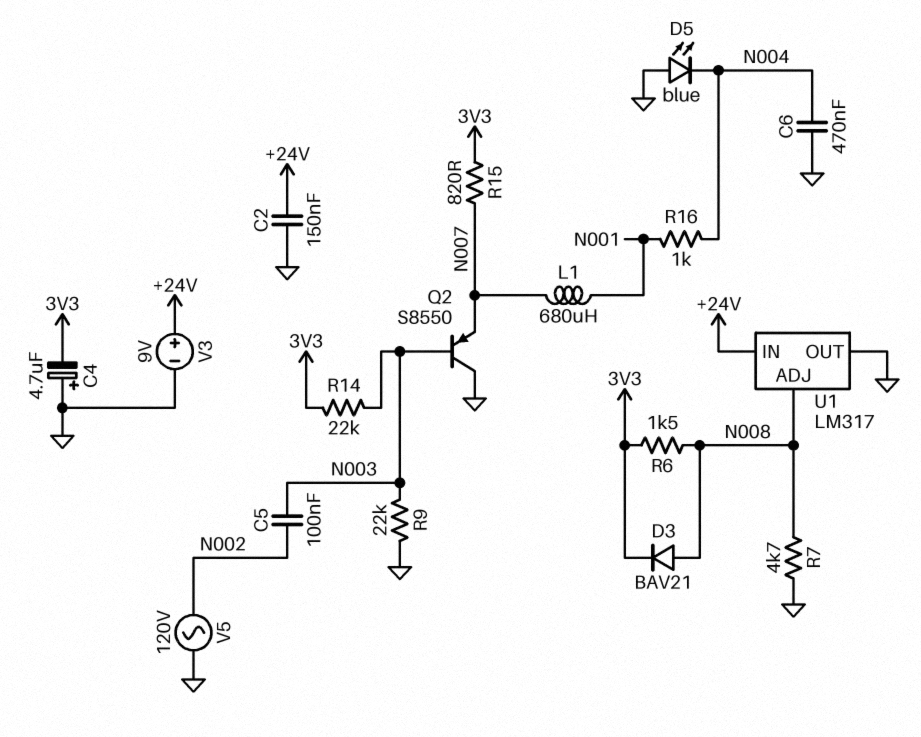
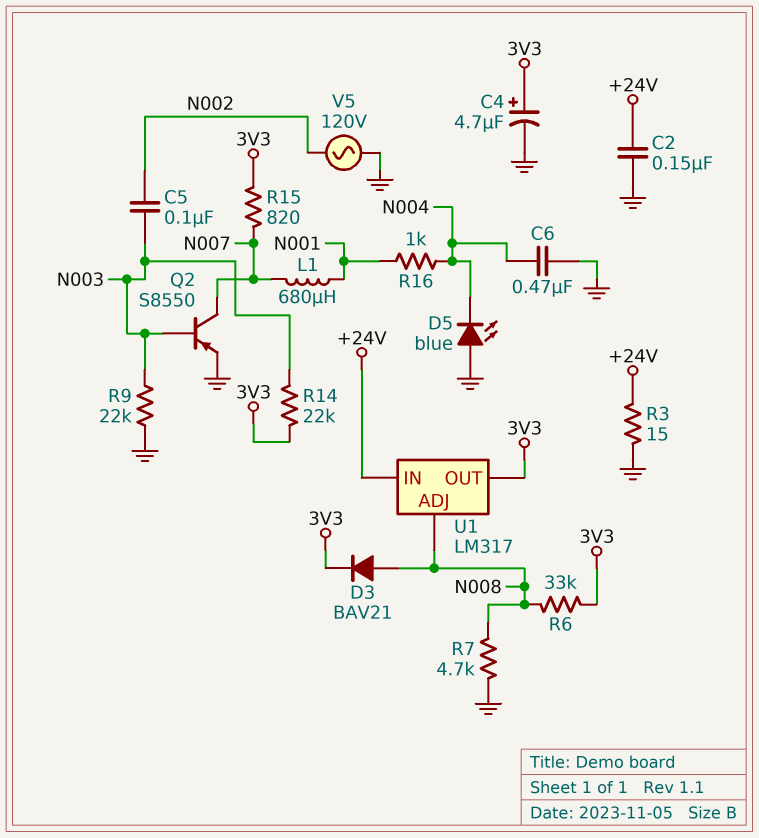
C4: 4.7uF (plus GND, minus 3V3) -> 4.7uF (plus 3V3, minus GND)
Q2: PNP S8550 (B N003, C GND, E N007) -> PNP S8550 (B N003, C N007, E GND)
R3: none -> 15 (+24V, GND)
R6: 1.5k (3V3, N008) -> 33k (3V3, N008)
U1 pin OUT: GND -> 3V3
V3: 9V (plus +24V, minus GND) -> none

